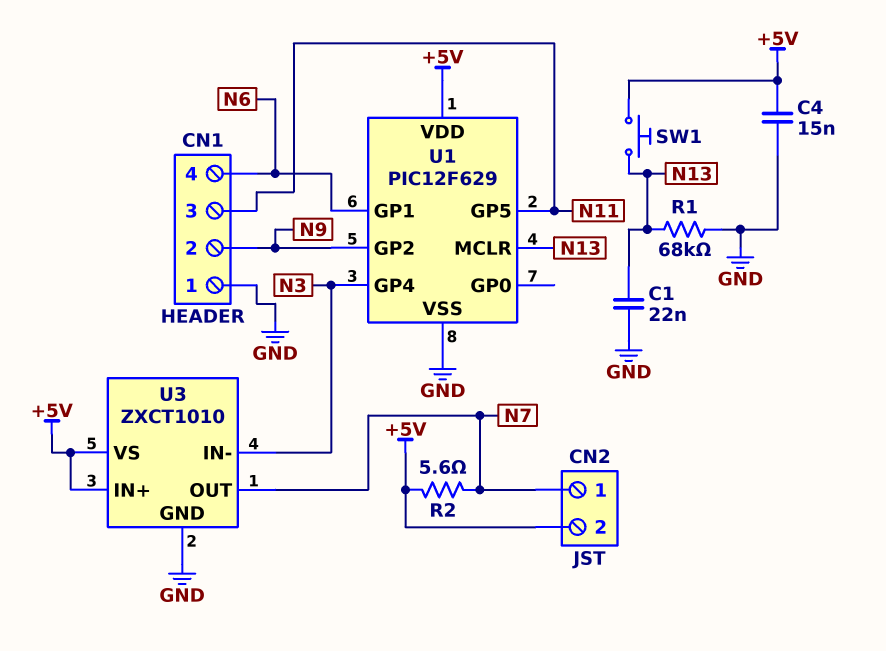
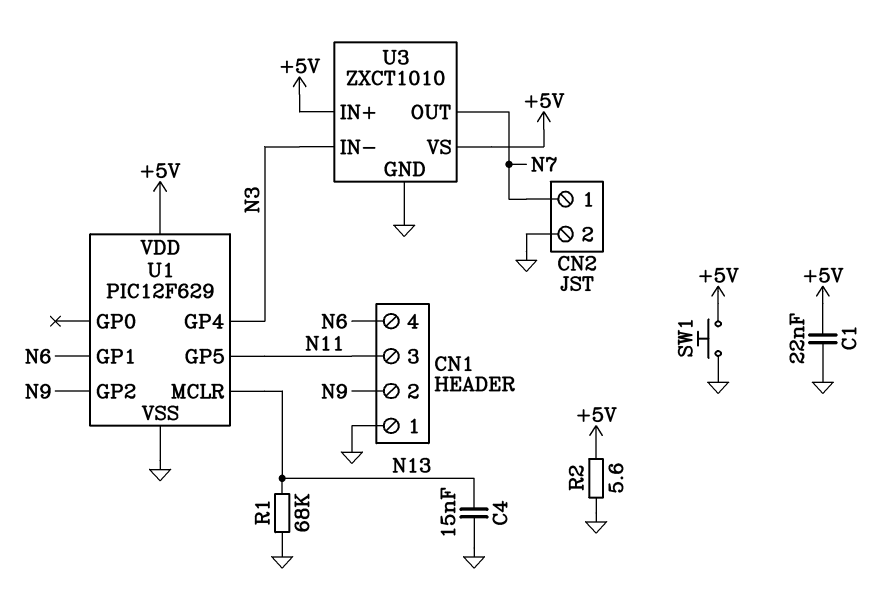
C1: 22nF (GND, N13) -> 22nF (+5V, GND)
C4: 15nF (+5V, GND) -> 15nF (GND, N13)
CN2 pin 2: +5V -> GND
R2: 5.6 (+5V, N7) -> 5.6 (+5V, GND)
SW1: button (+5V, N13) -> button (+5V, GND)

